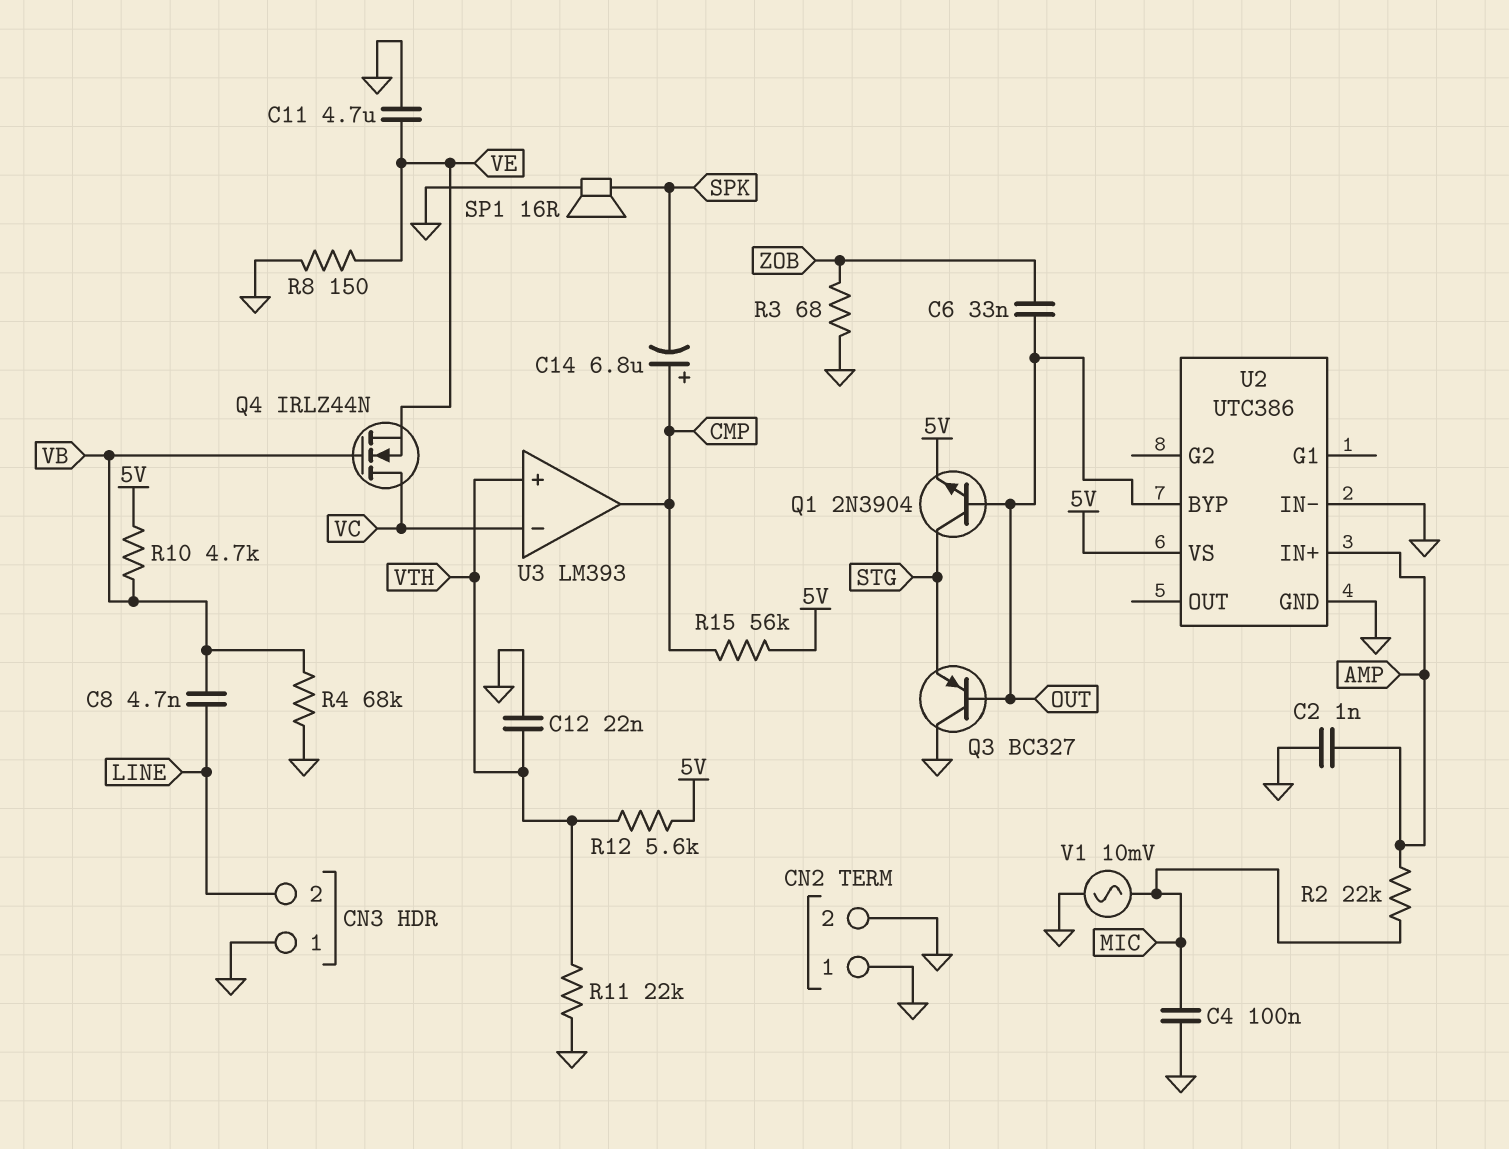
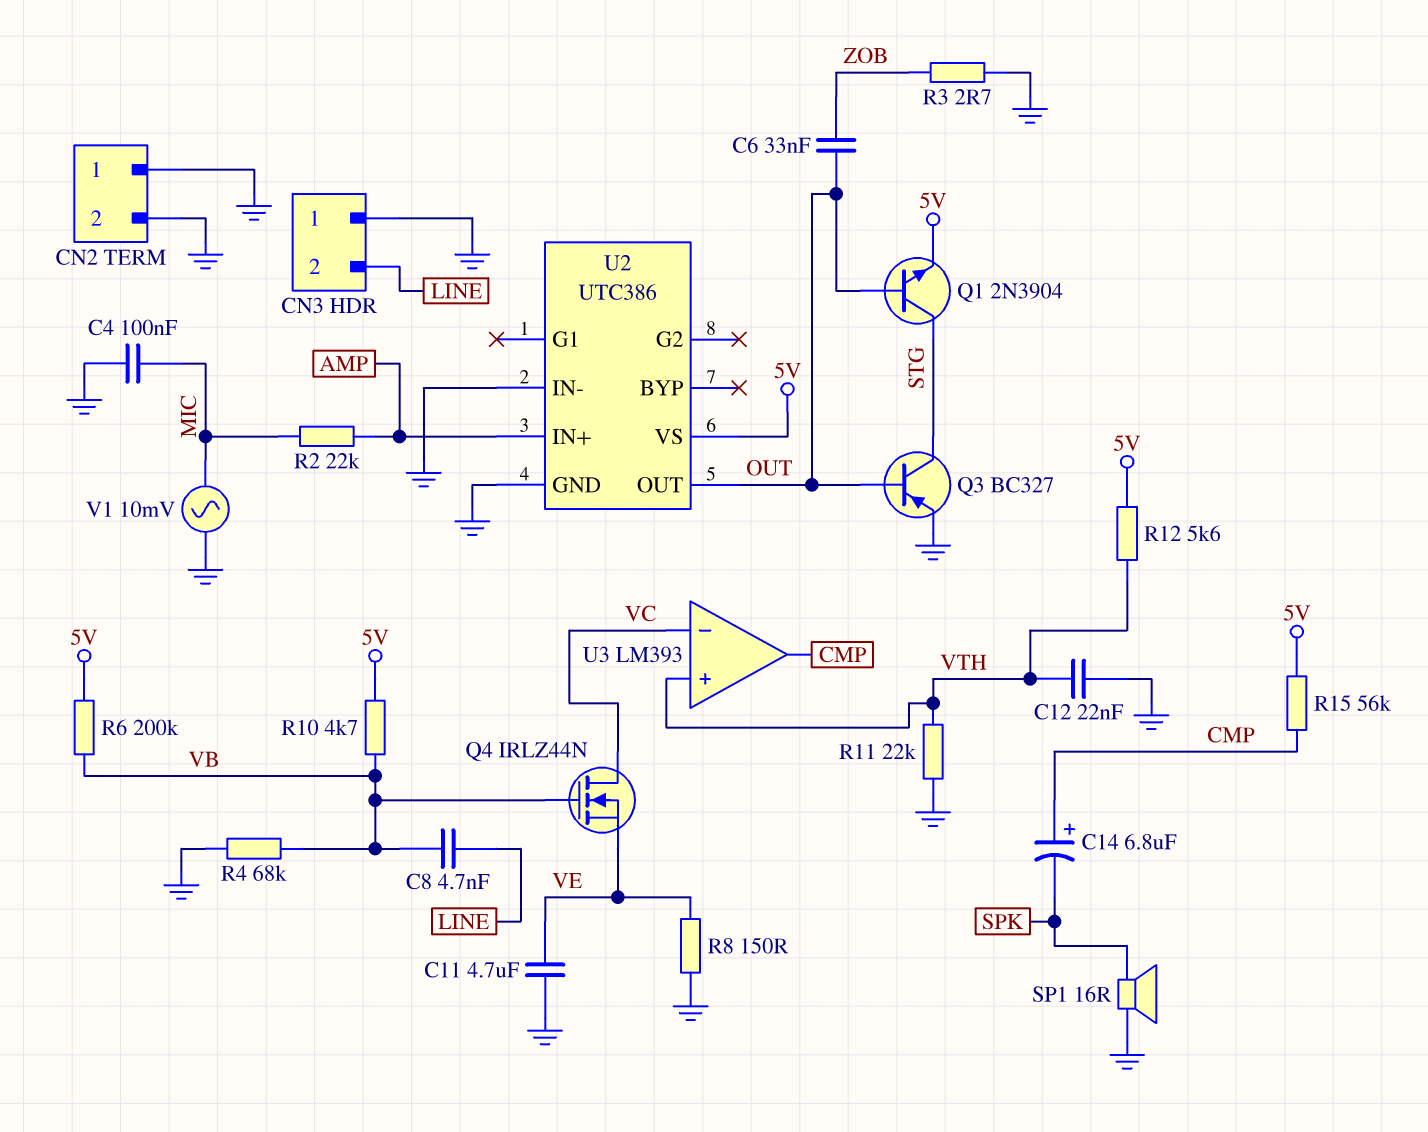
C2: 1nF (AMP, GND) -> none
Q3: PNP BC327 (B OUT, C GND, E STG) -> PNP BC327 (B OUT, C STG, E GND)
R3: 68 (GND, ZOB) -> 2.7 (GND, ZOB)
R6: none -> 200k (5V, VB)
U2 pin BYP: OUT -> none
U2 pin OUT: none -> OUT

